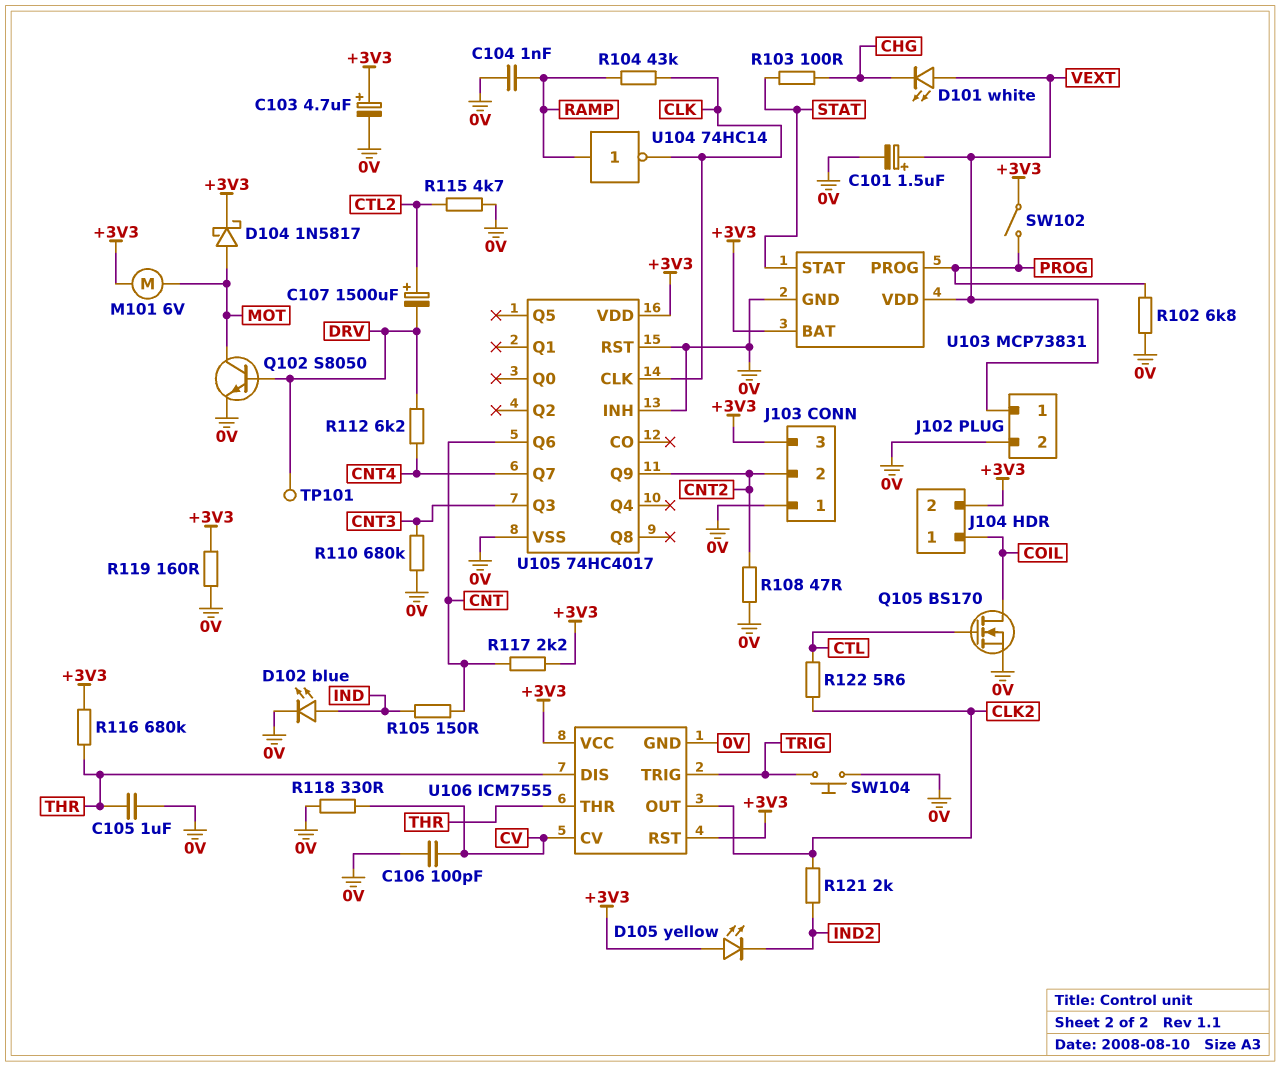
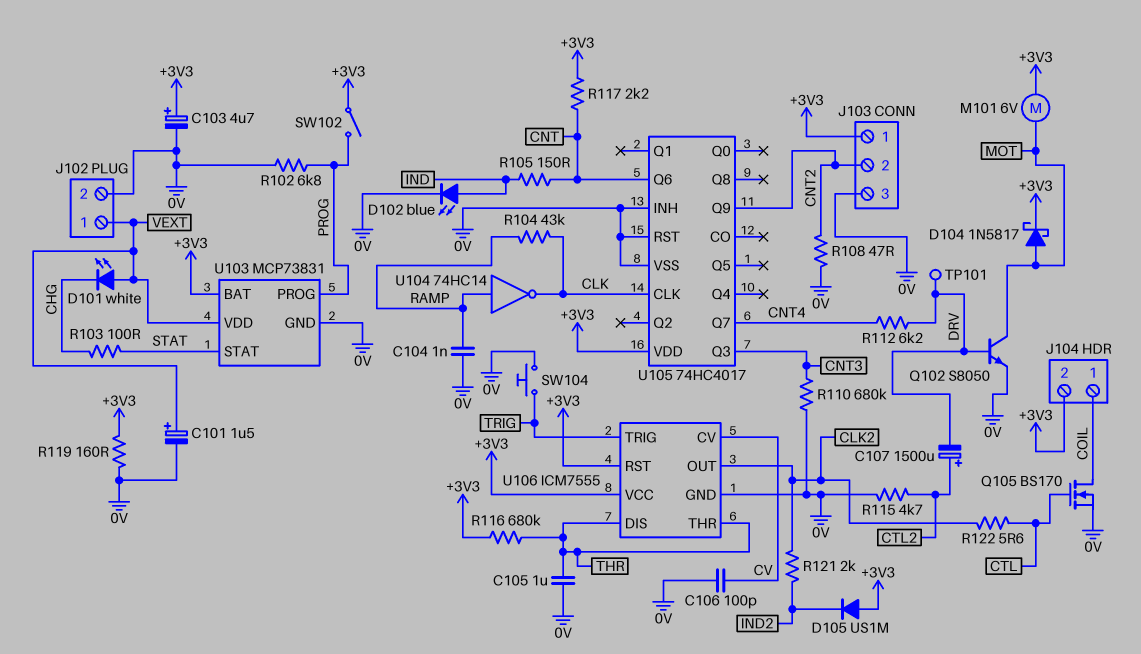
D105: LED yellow (A +3V3, K IND2) -> diode US1M (A +3V3, K IND2)
J103 pin 1: 0V -> +3V3
J103 pin 3: +3V3 -> 0V
R118: 330 (0V, CV) -> none

